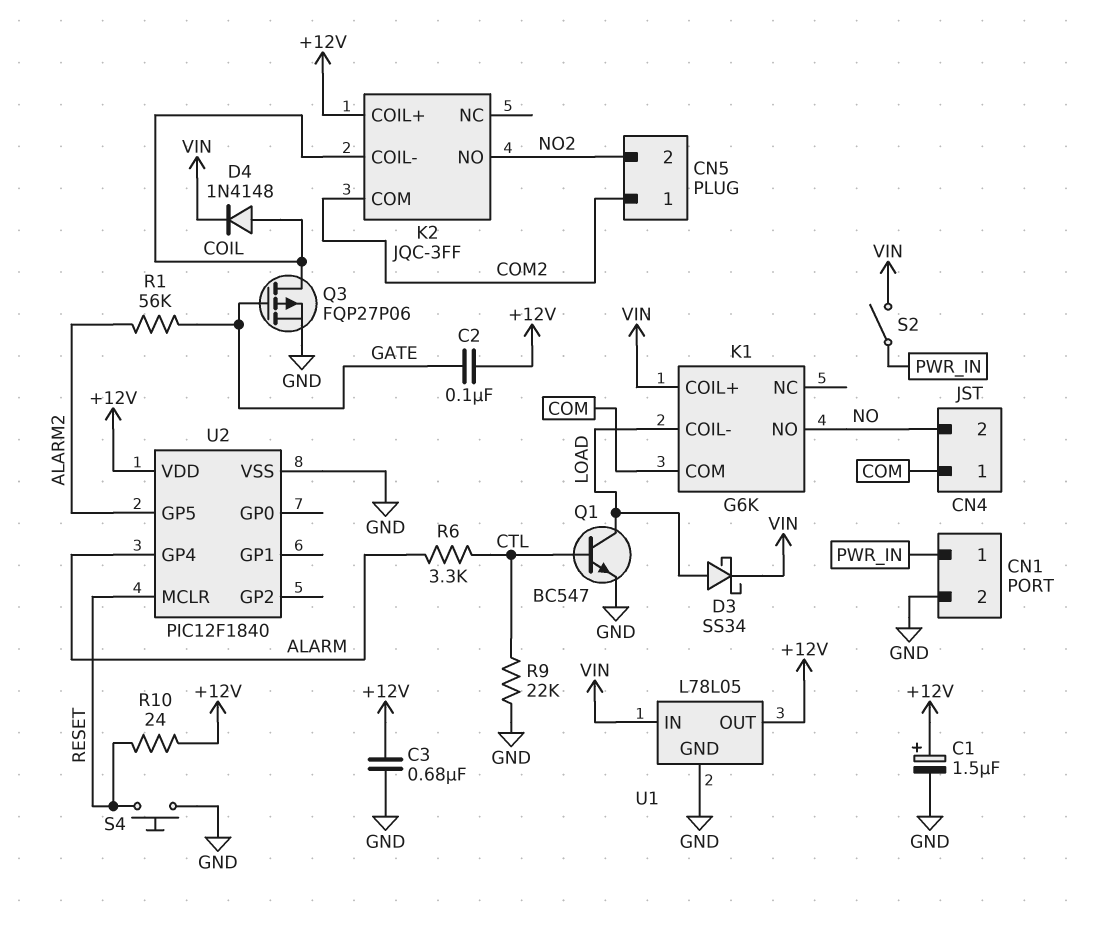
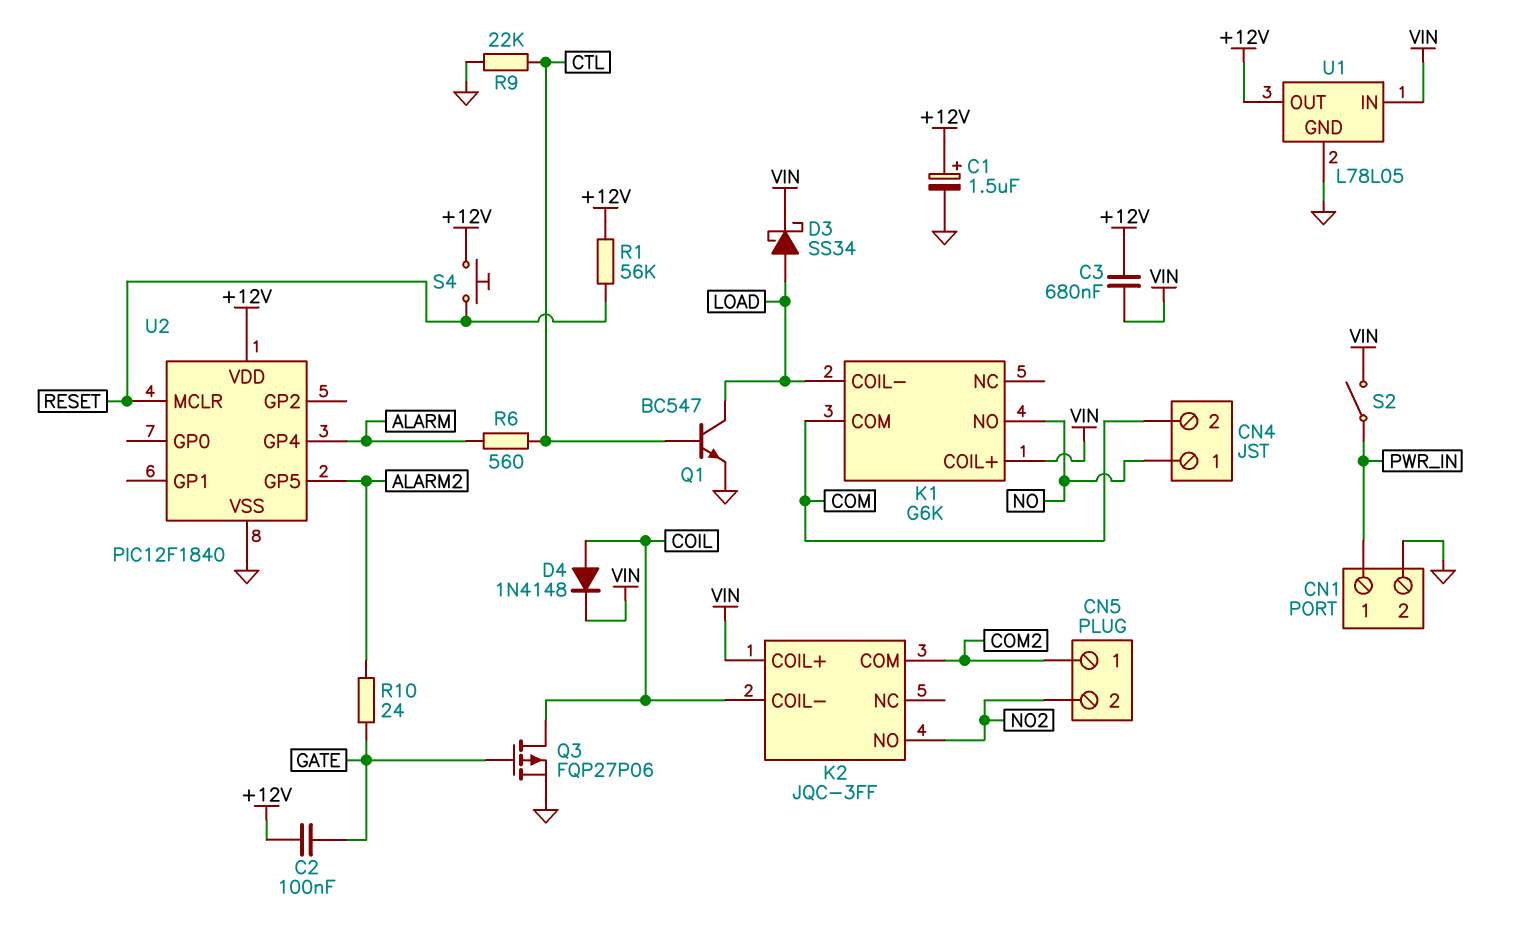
C3: 680nF (+12V, GND) -> 680nF (+12V, VIN)
CN4 pin 1: COM -> NO
CN4 pin 2: NO -> COM
K2 pin COIL+: +12V -> VIN
R1: 56k (ALARM2, GATE) -> 56k (+12V, RESET)
R6: 3.3k (ALARM, CTL) -> 560 (ALARM, CTL)
R10: 24 (+12V, RESET) -> 24 (ALARM2, GATE)
S4: button (GND, RESET) -> button (+12V, RESET)

